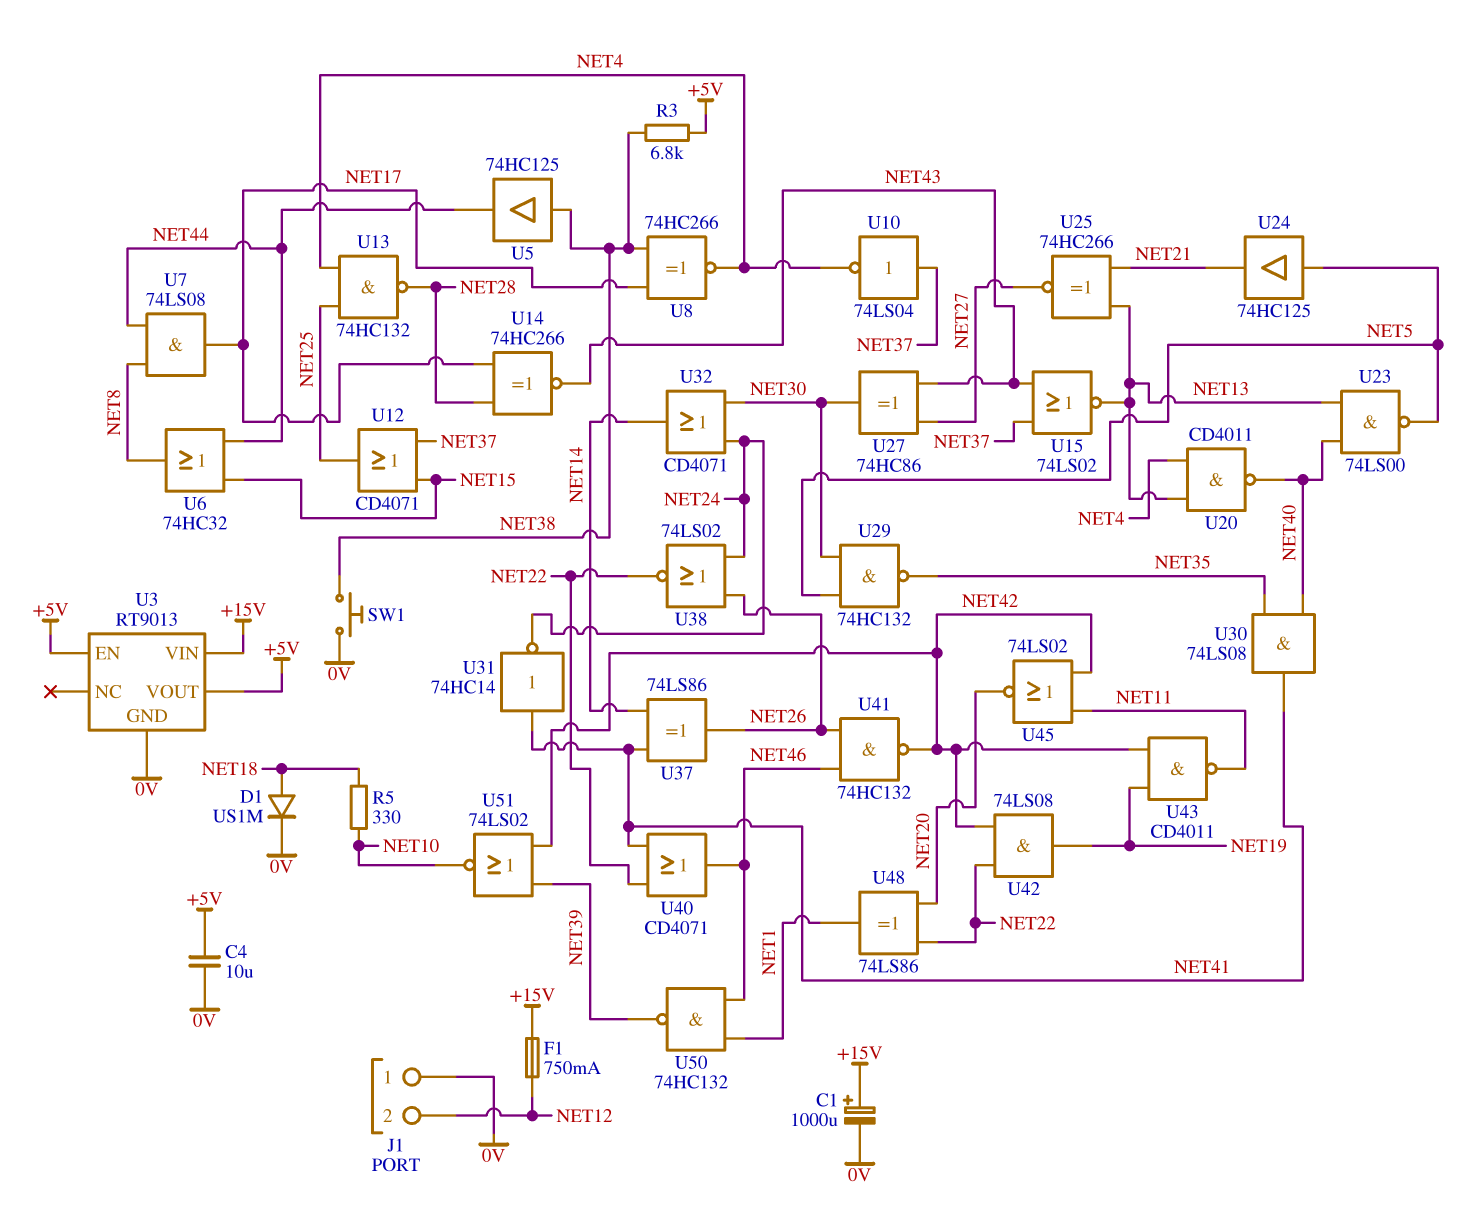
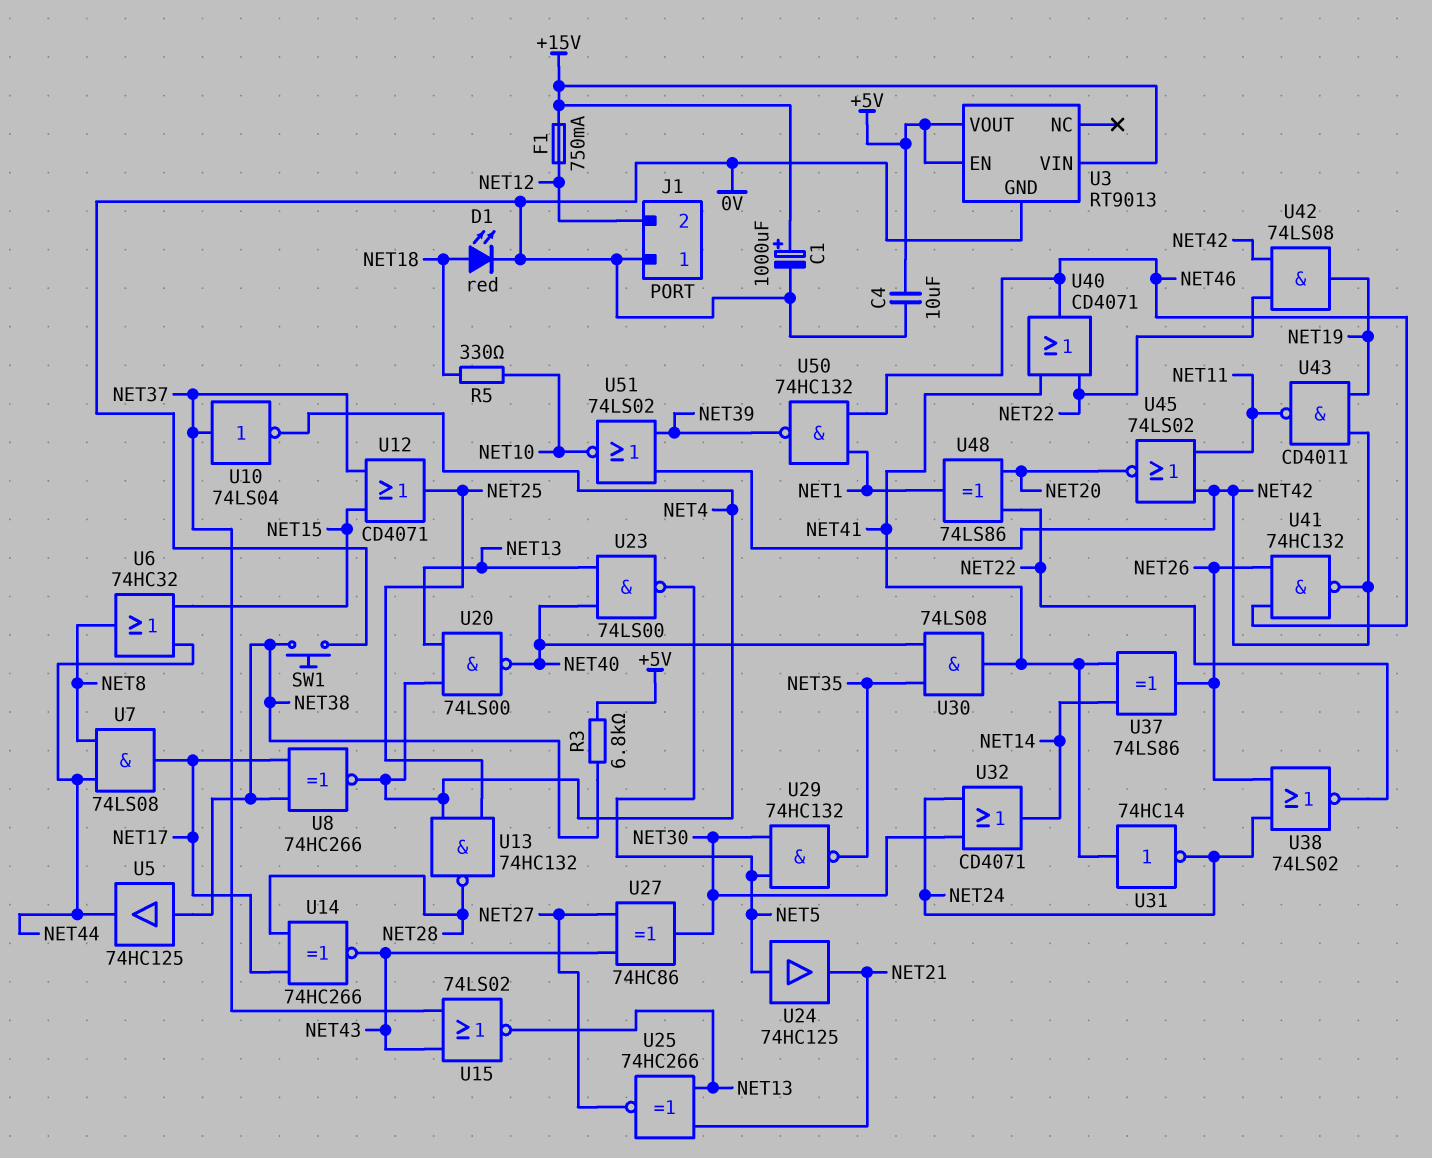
D1: diode US1M (A NET18, K 0V) -> LED red (A NET18, K 0V)
U20: NAND CD4011 (in NET4, in NET13, out NET40) -> NAND 74LS00 (in NET4, in NET13, out NET40)

